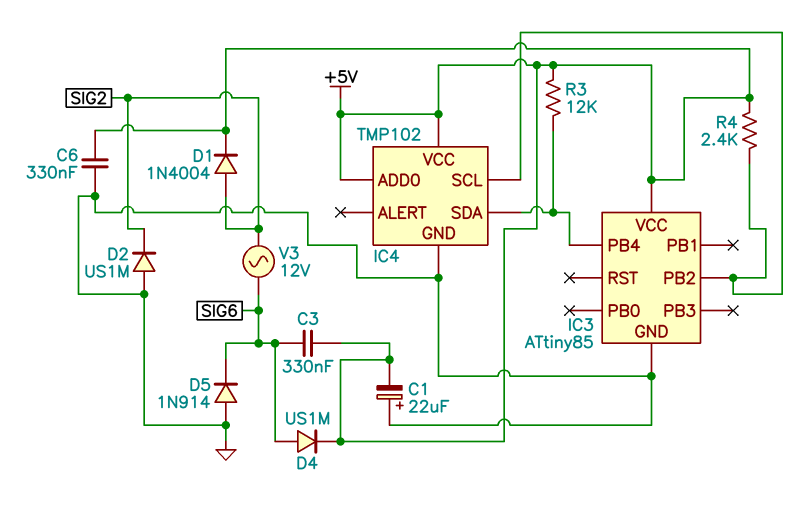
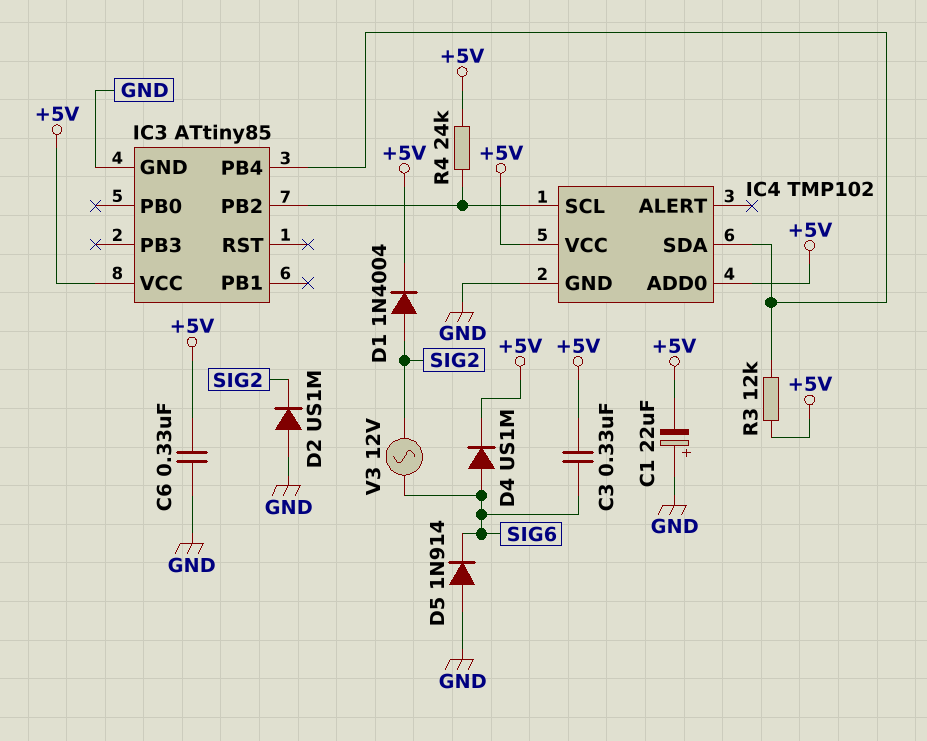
R4: 2.4k (+5V, IC3/PB2) -> 24k (+5V, IC3/PB2)

